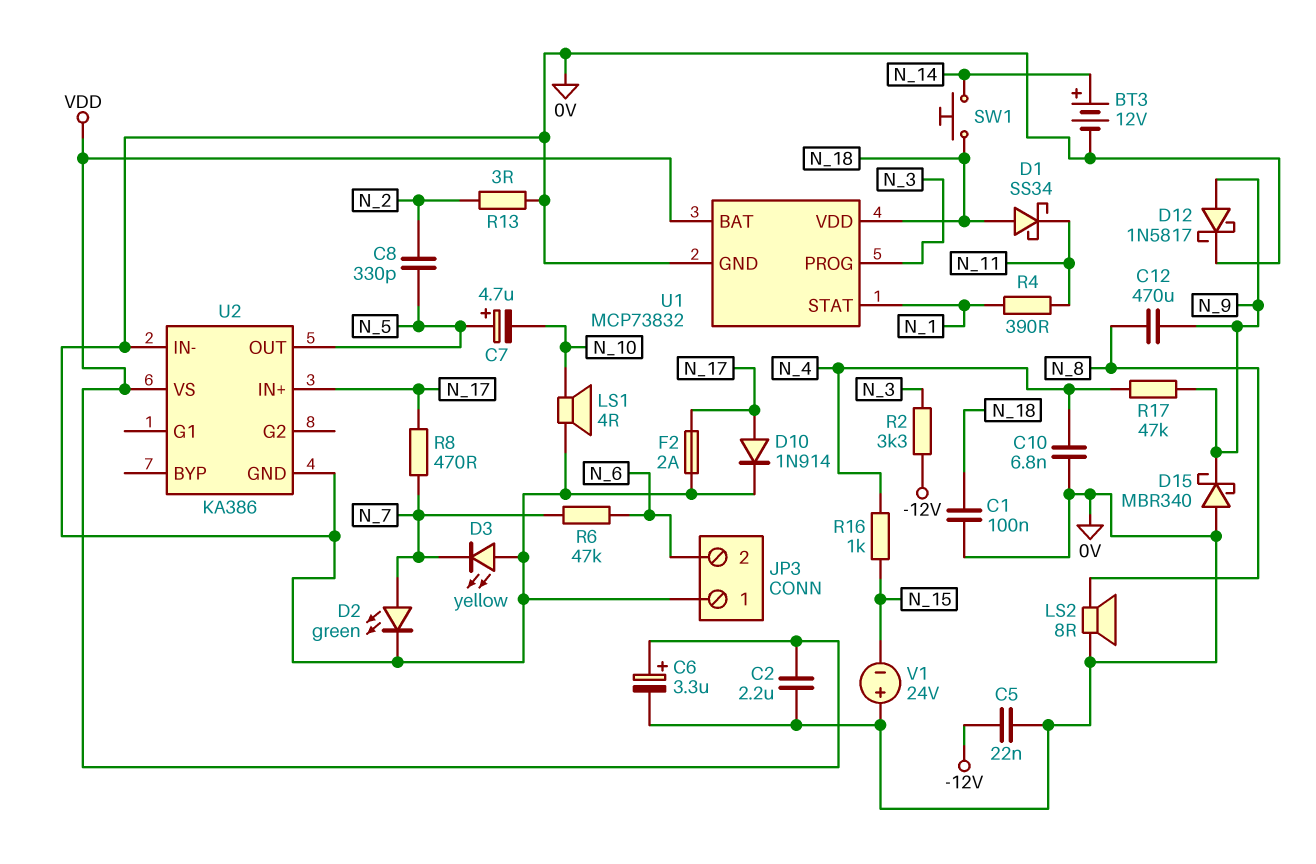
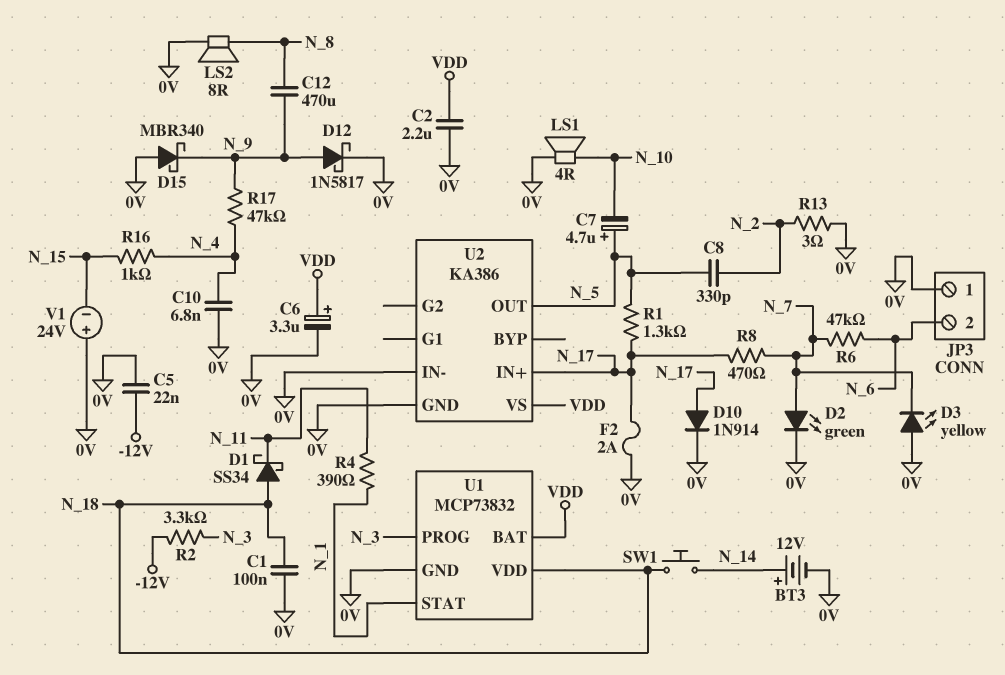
R1: none -> 1.3k (N_5, N_17)

